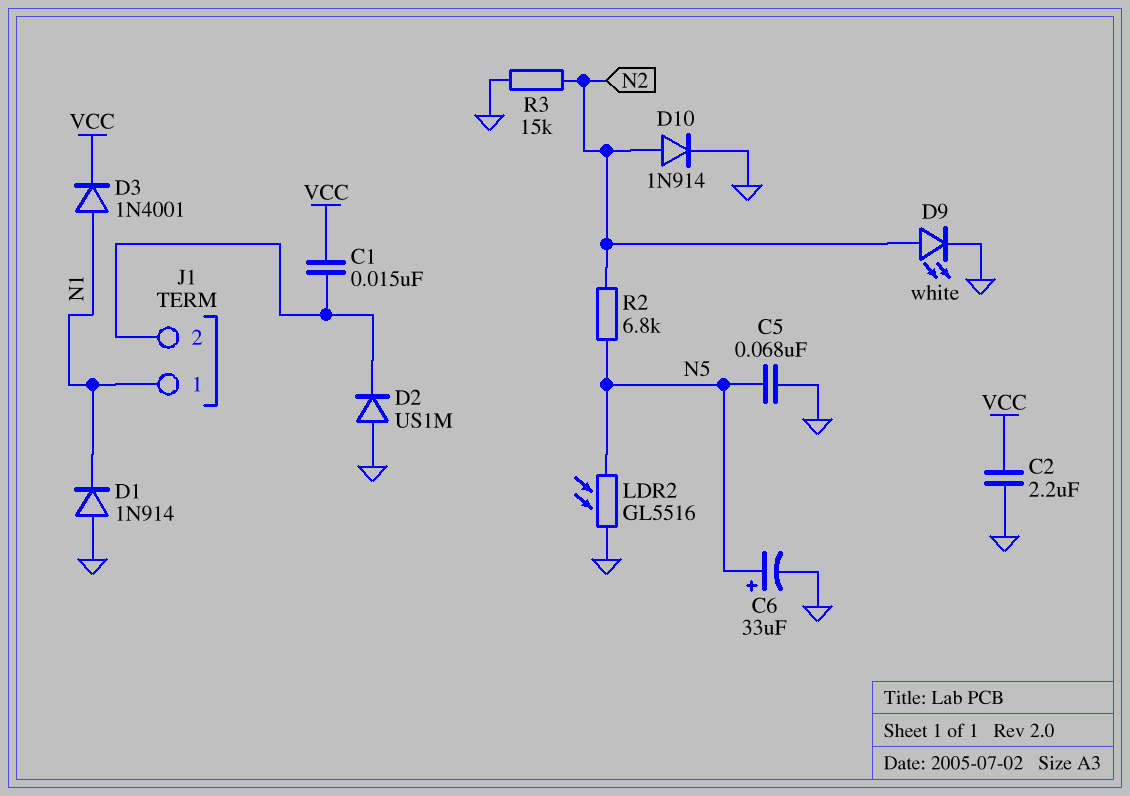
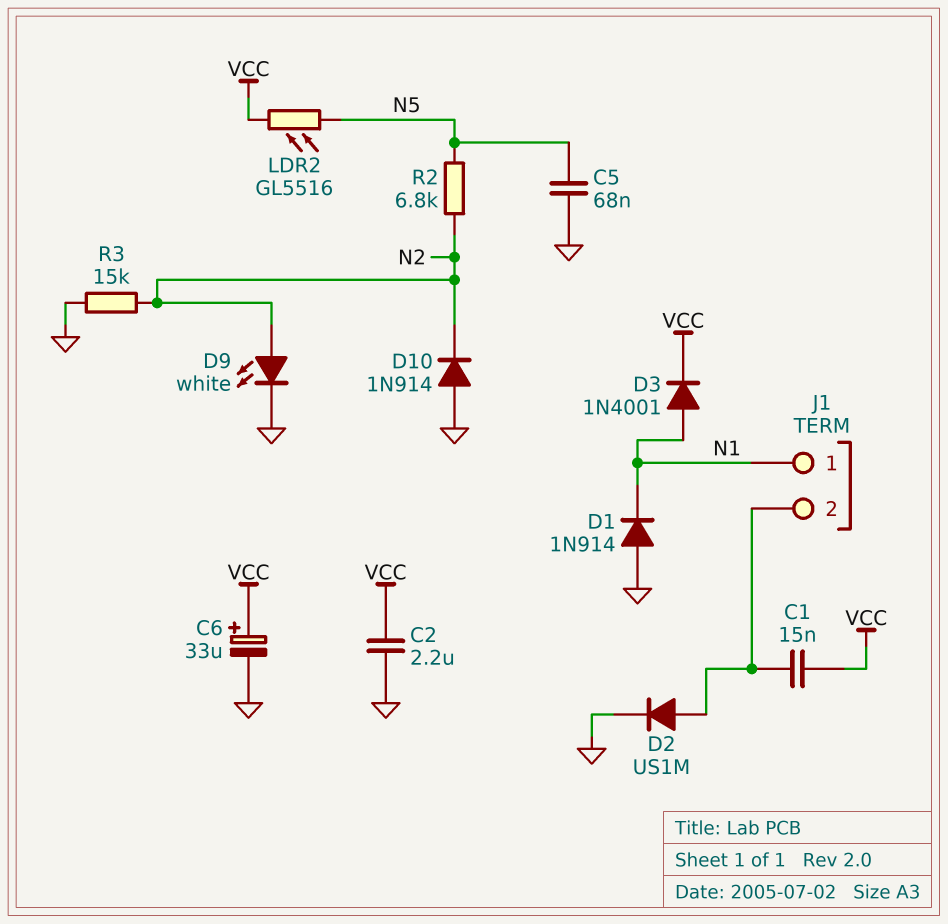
C6: 33uF (plus N5, minus GND) -> 33uF (plus VCC, minus GND)
D2: diode US1M (A GND, K J1/2) -> diode US1M (A J1/2, K GND)
D10: diode 1N914 (A N2, K GND) -> diode 1N914 (A GND, K N2)
LDR2: GL5516 (GND, N5) -> GL5516 (N5, VCC)

